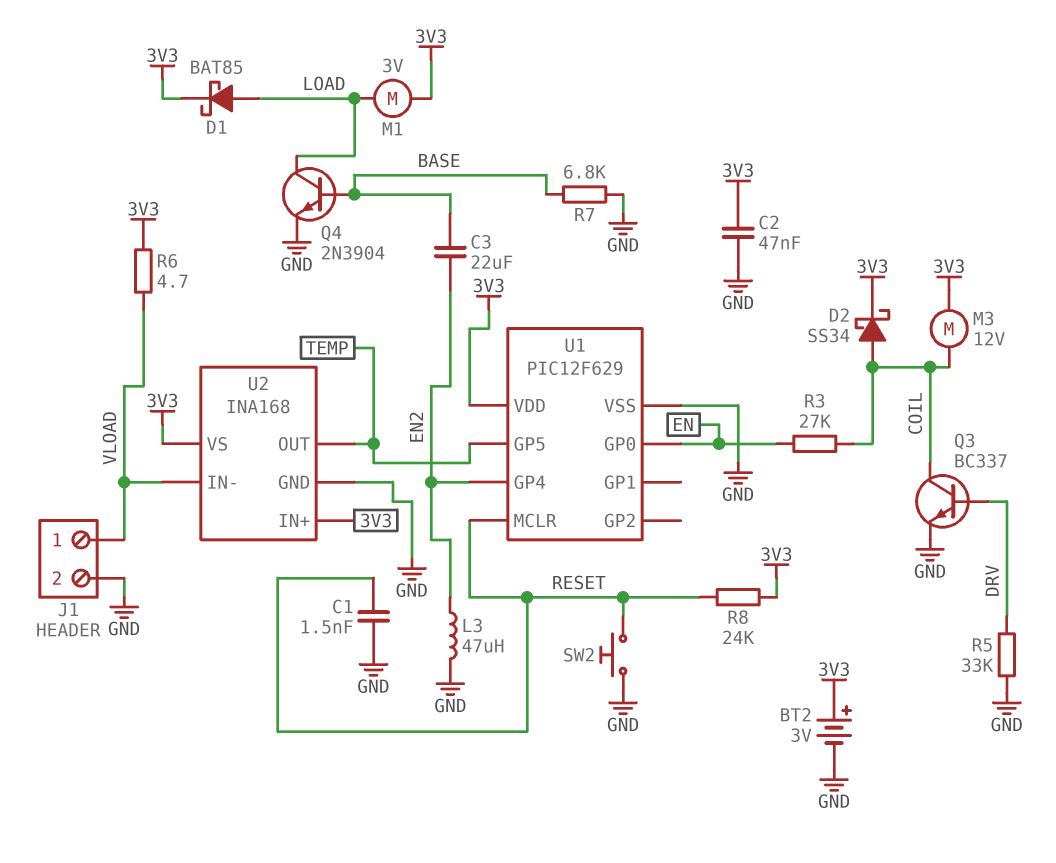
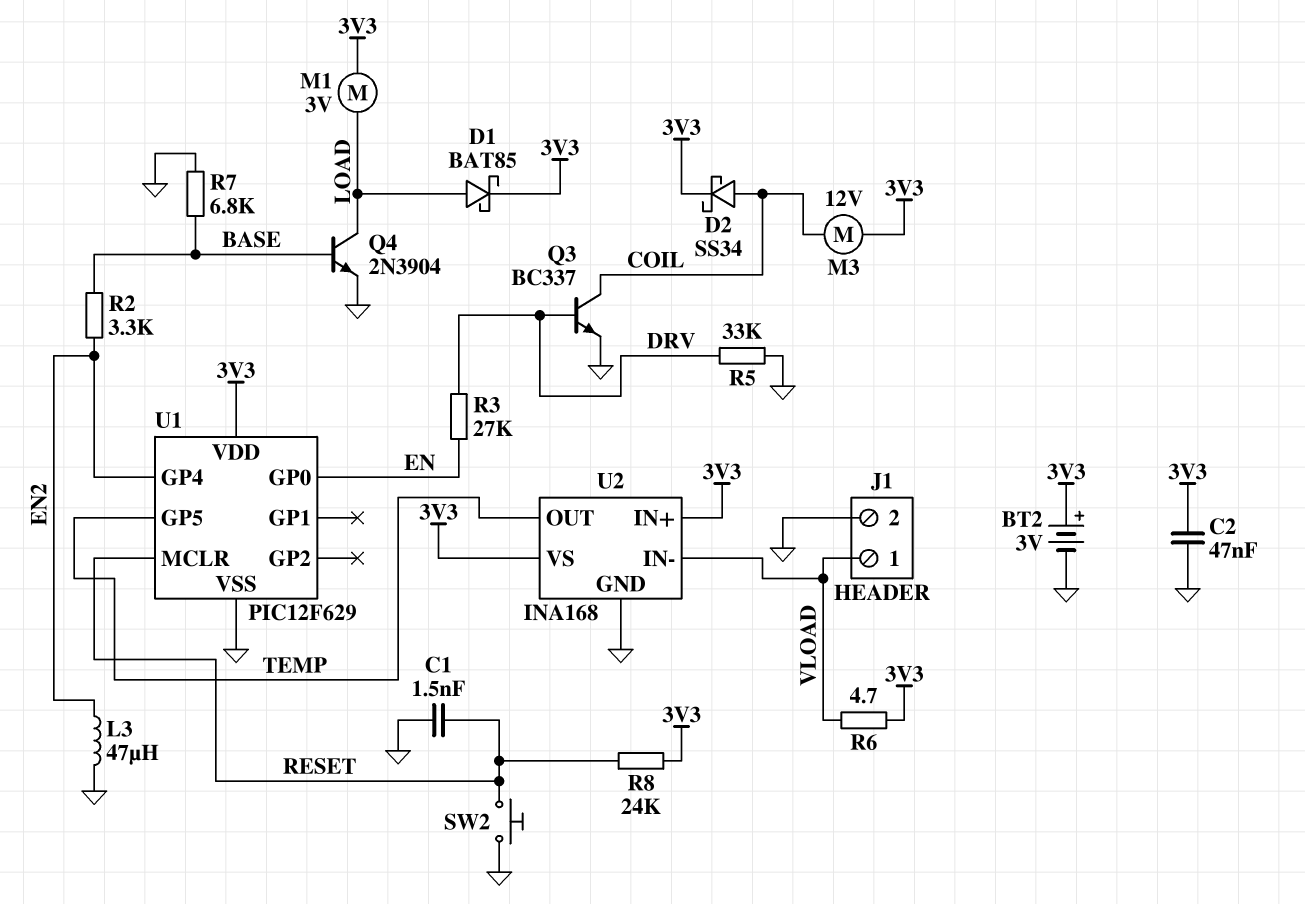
C3: 22uF (BASE, EN2) -> none
R2: none -> 3.3k (BASE, EN2)
R3: 27k (COIL, EN) -> 27k (DRV, EN)

